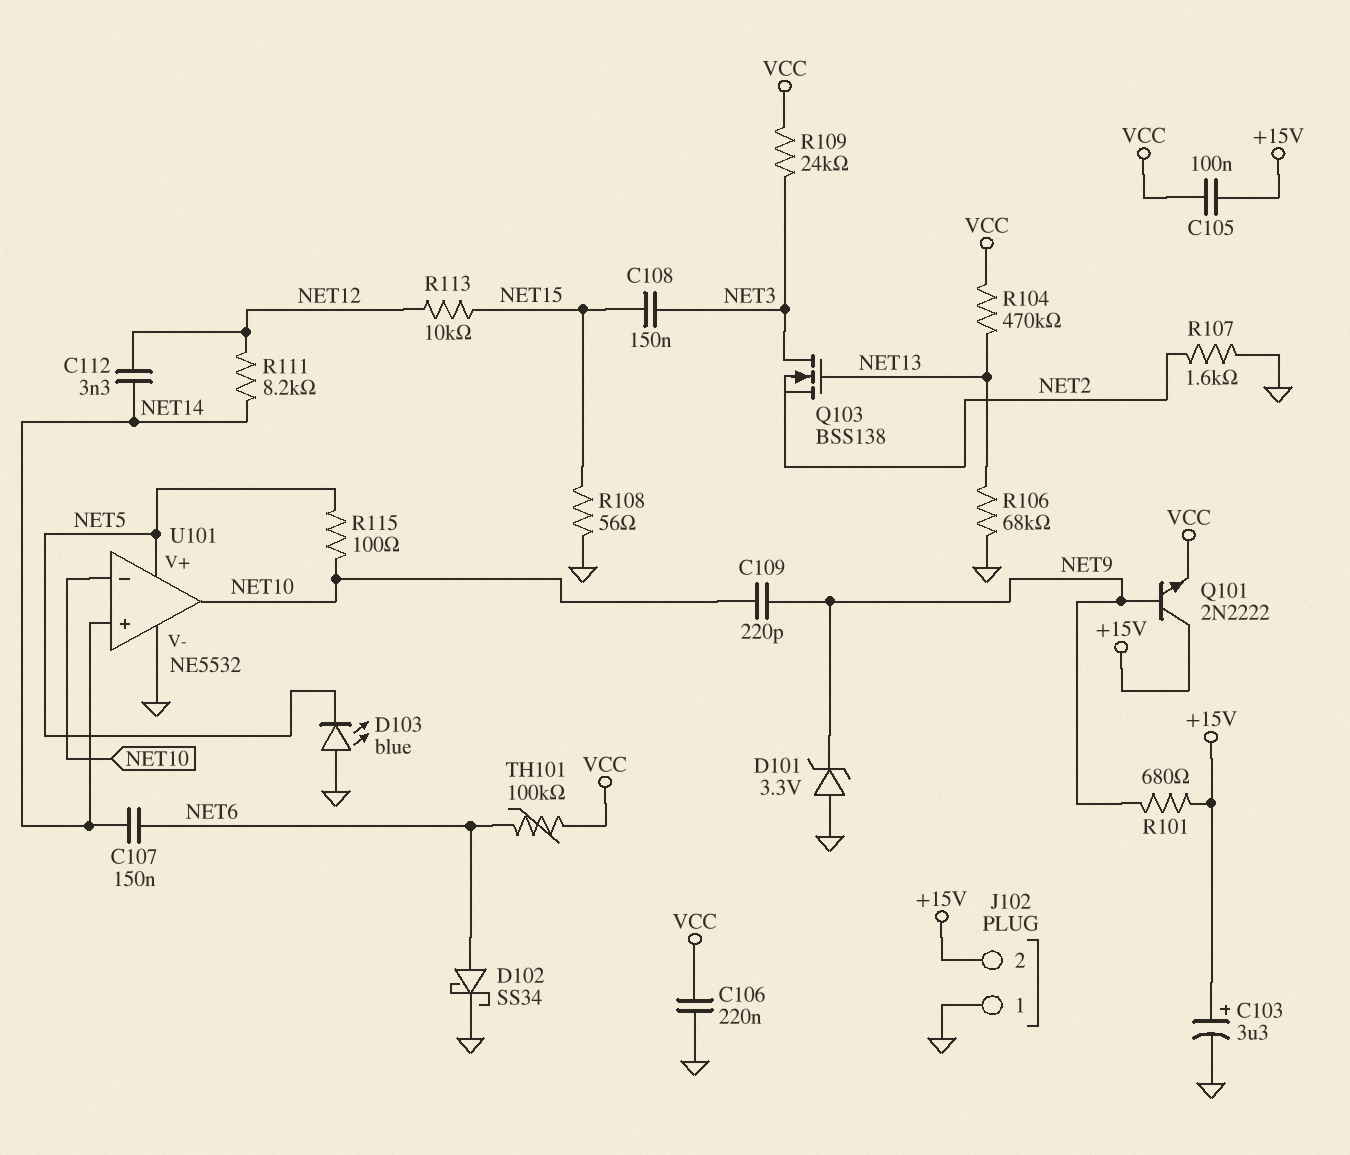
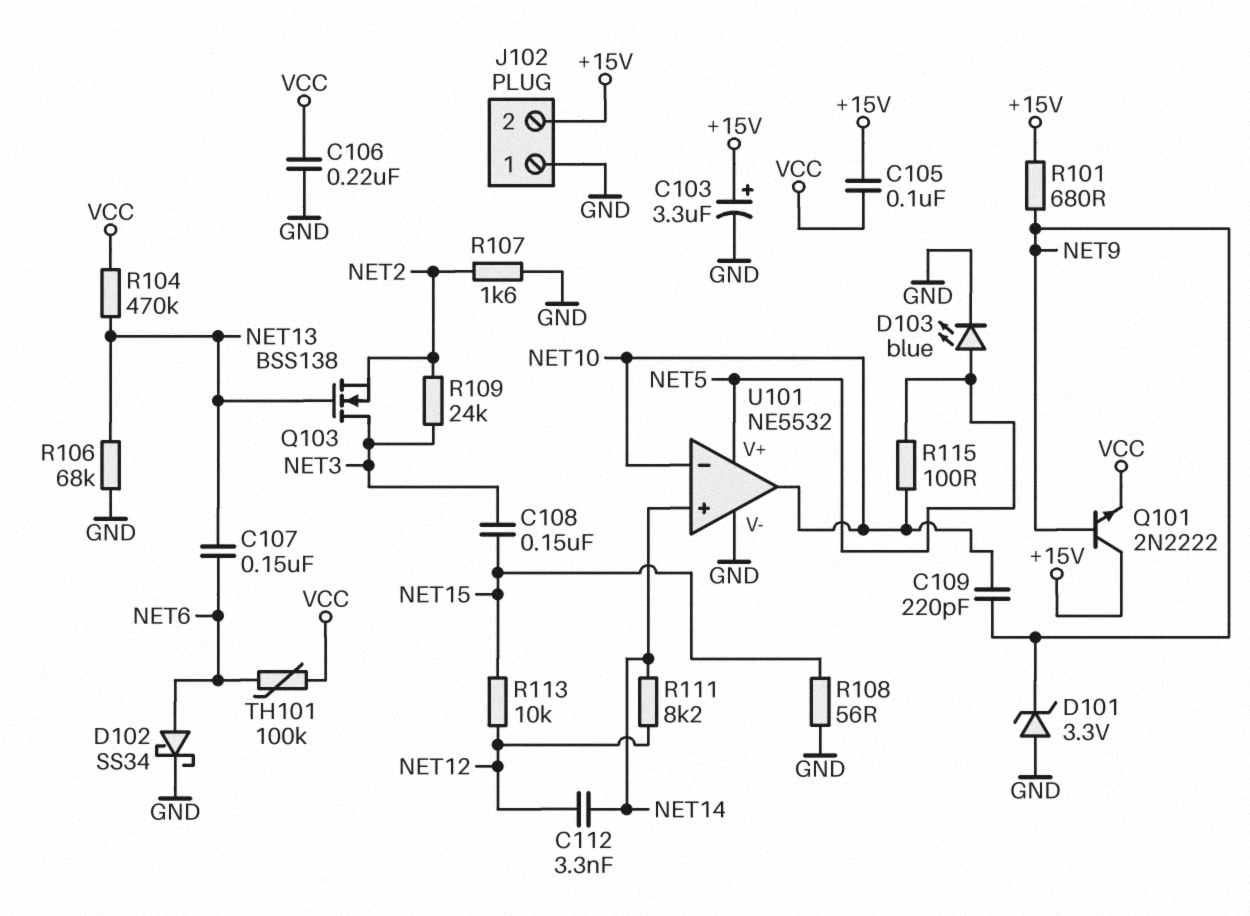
C107: 150nF (NET6, NET14) -> 150nF (NET6, NET13)
D103: LED blue (A GND, K NET5) -> LED blue (A NET5, K GND)
R109: 24k (NET3, VCC) -> 24k (NET2, NET3)

